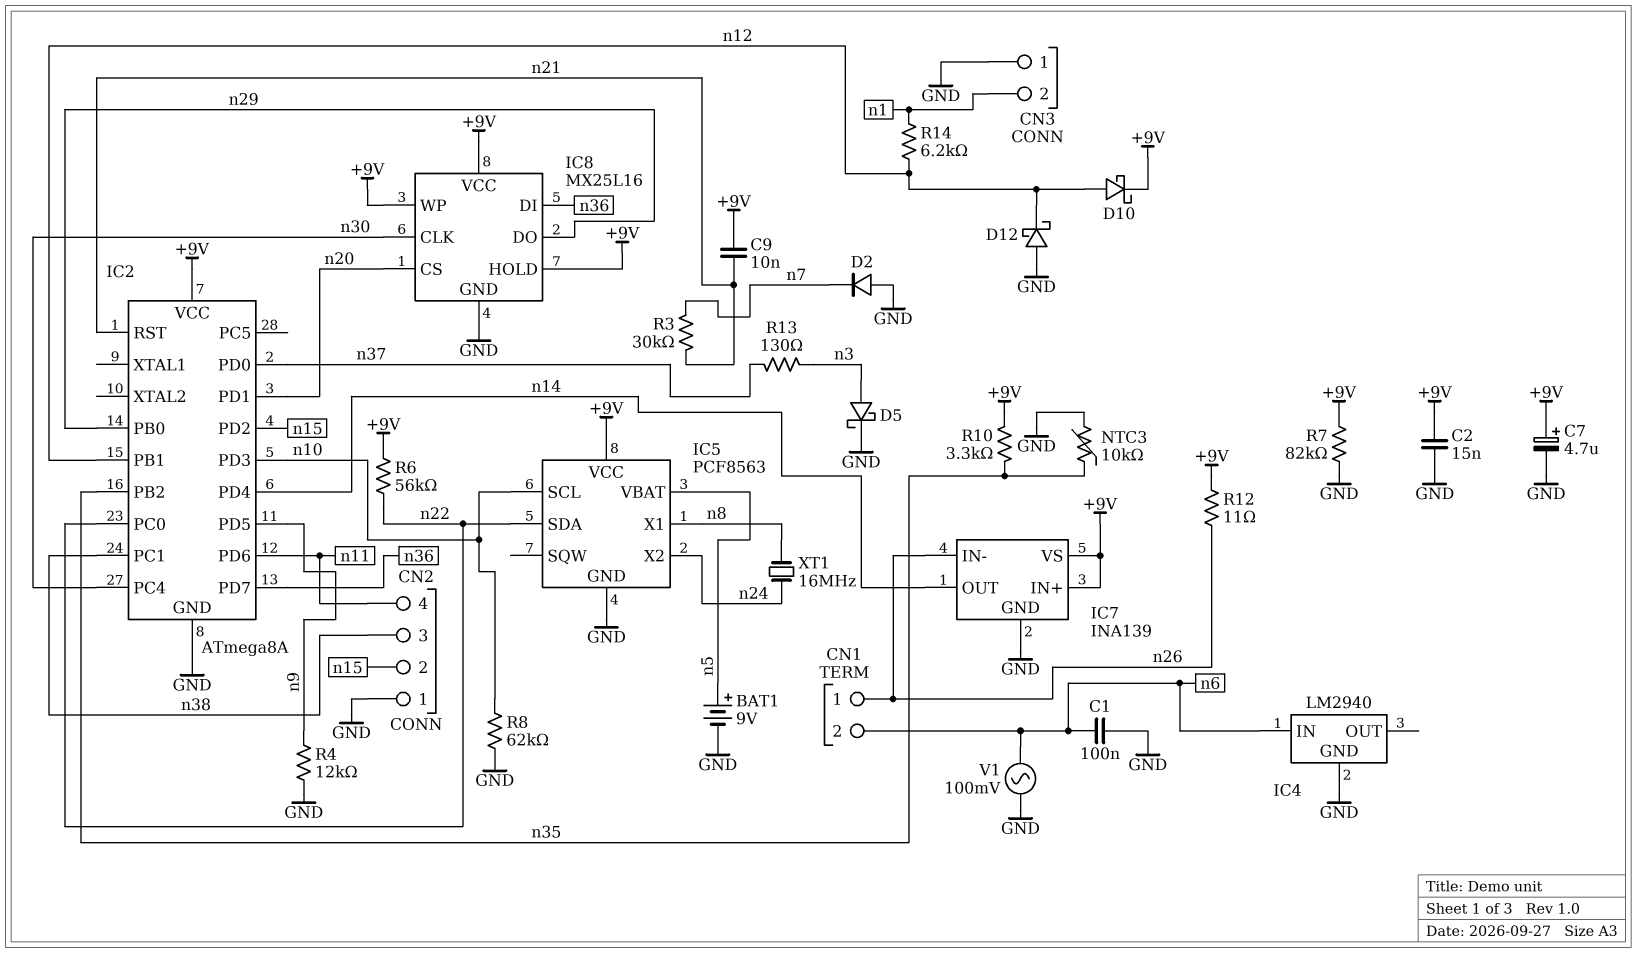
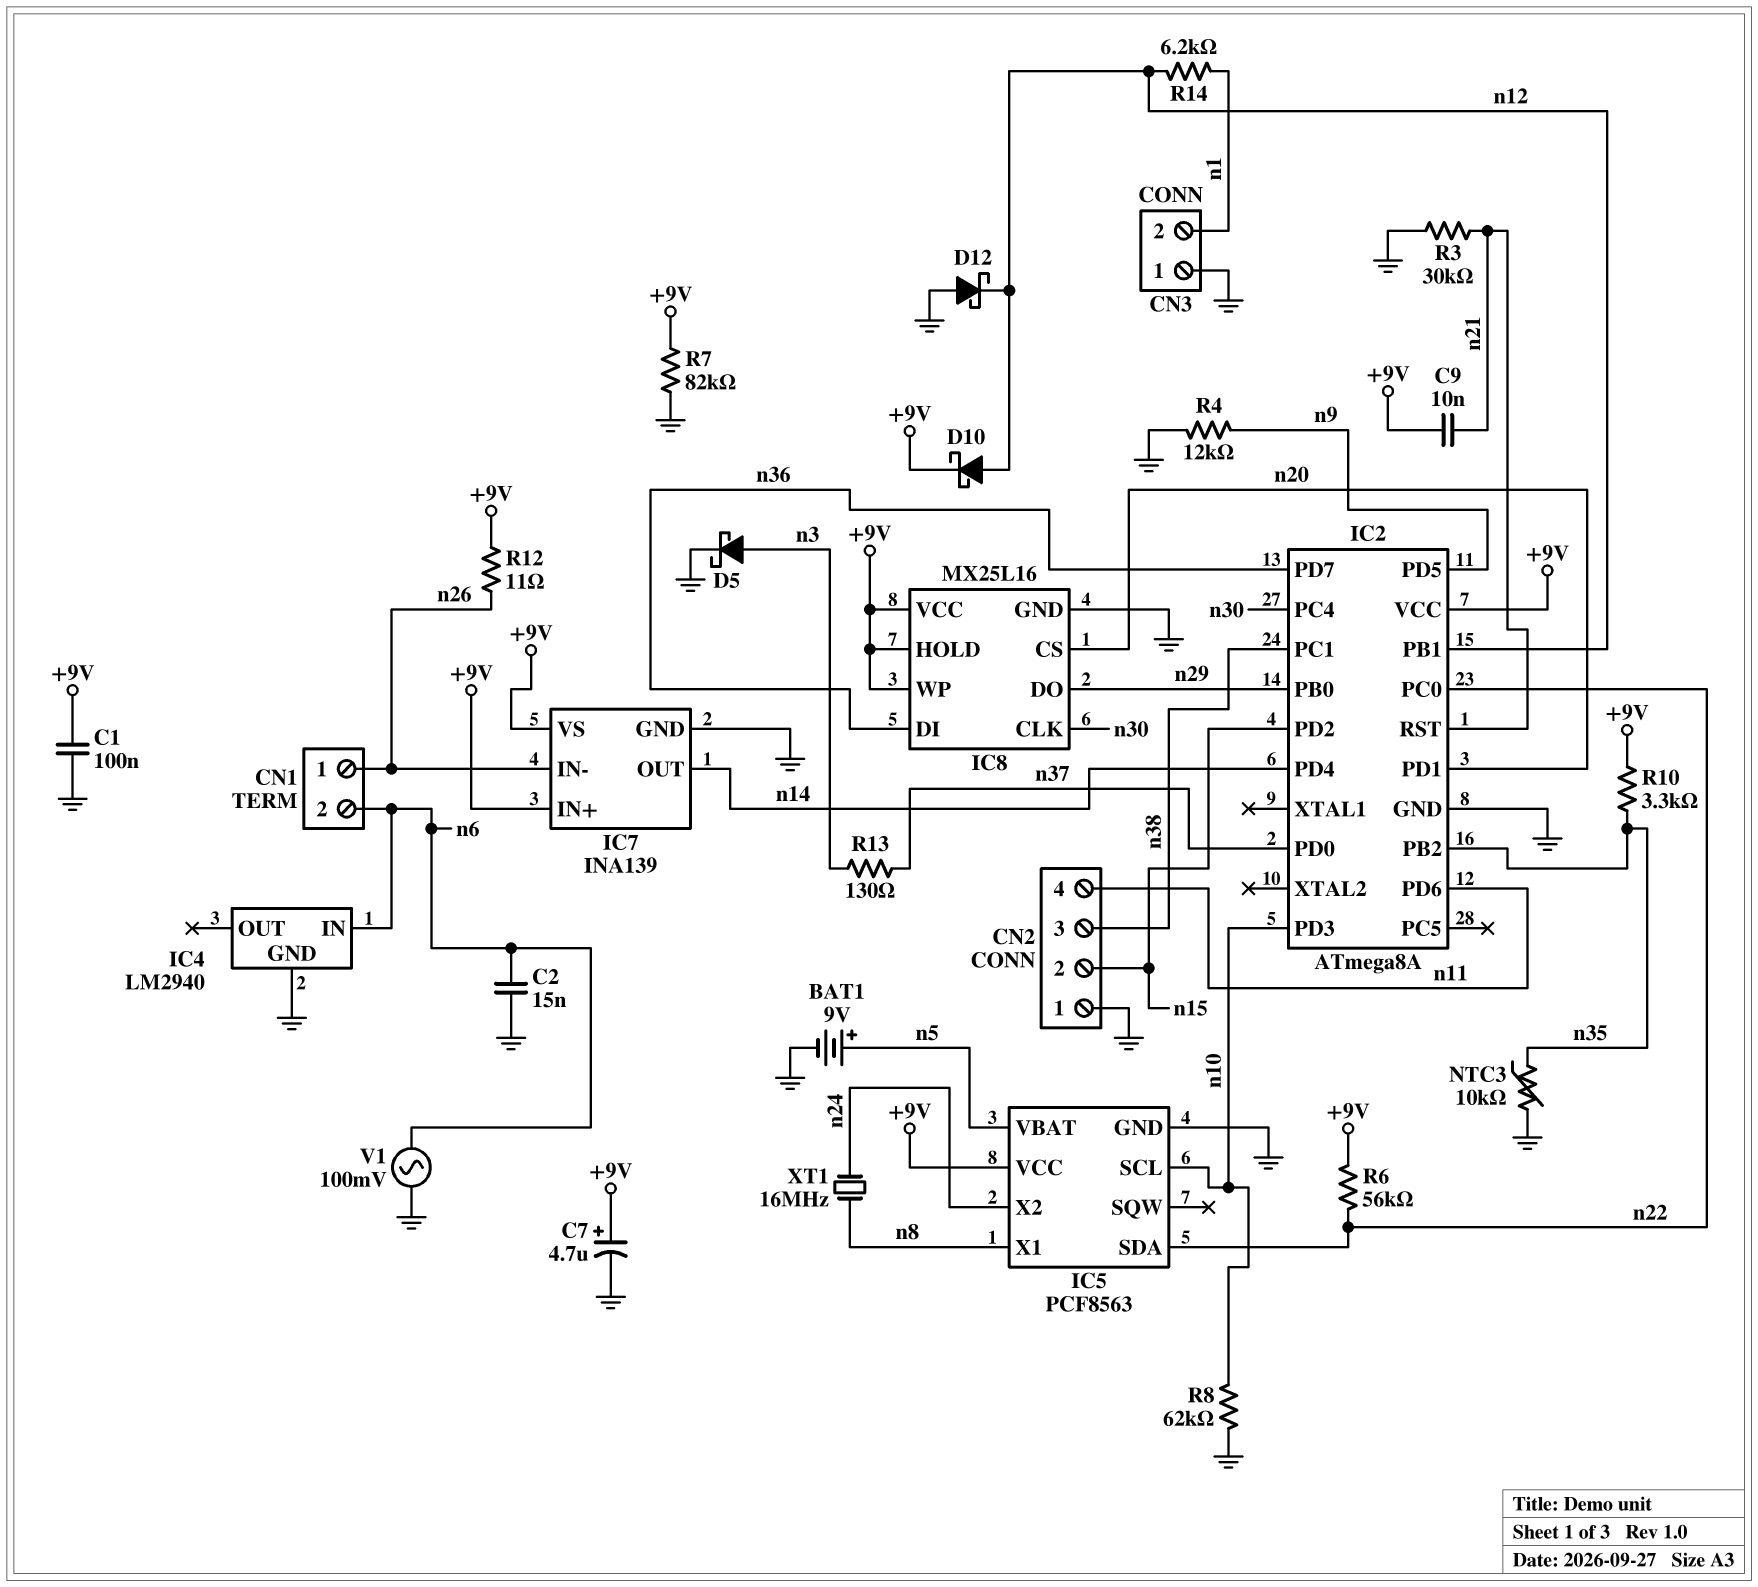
C1: 100nF (GND, n6) -> 100nF (+9V, GND)
C2: 15nF (+9V, GND) -> 15nF (GND, n6)
D2: diode (A GND, K n7) -> none
R3: 30k (n7, n21) -> 30k (GND, n21)

